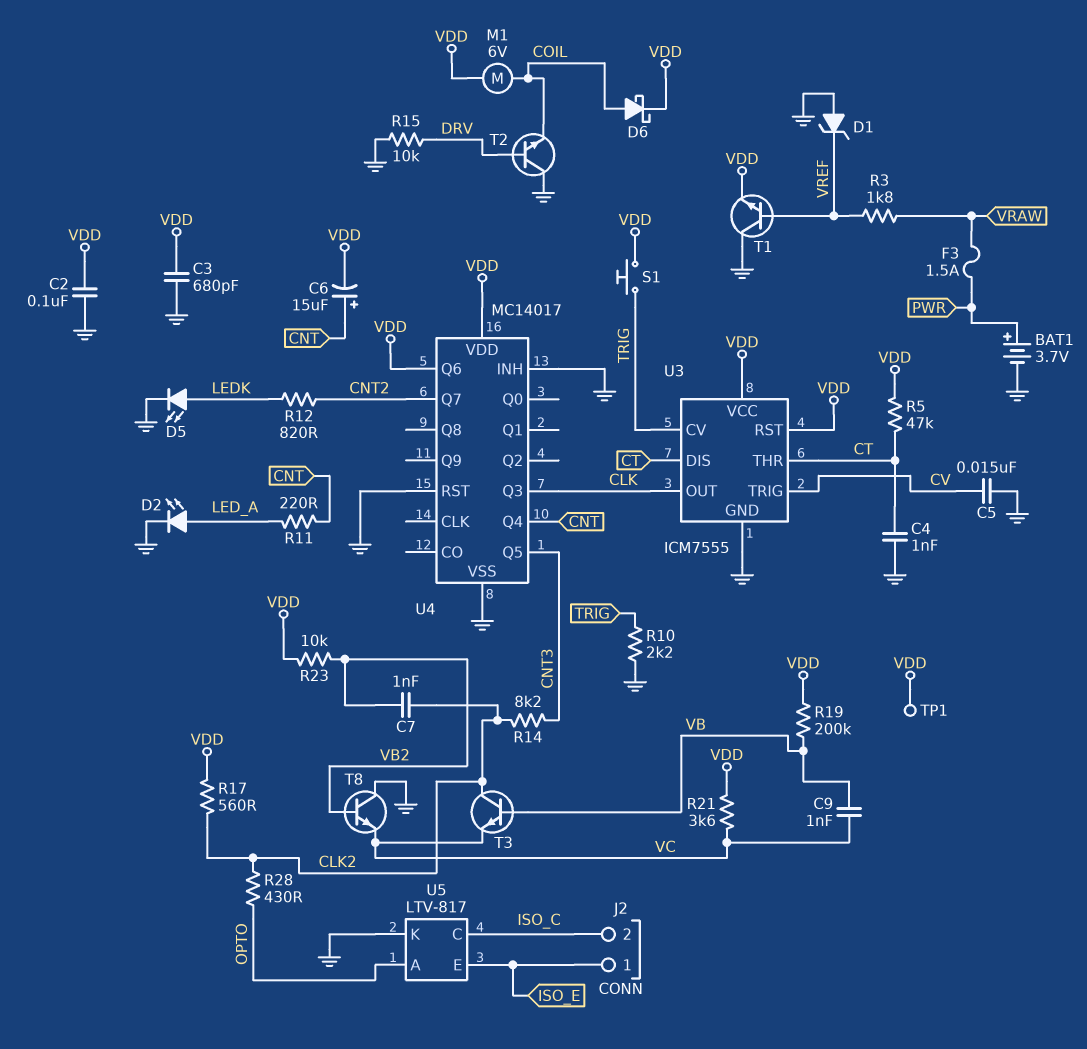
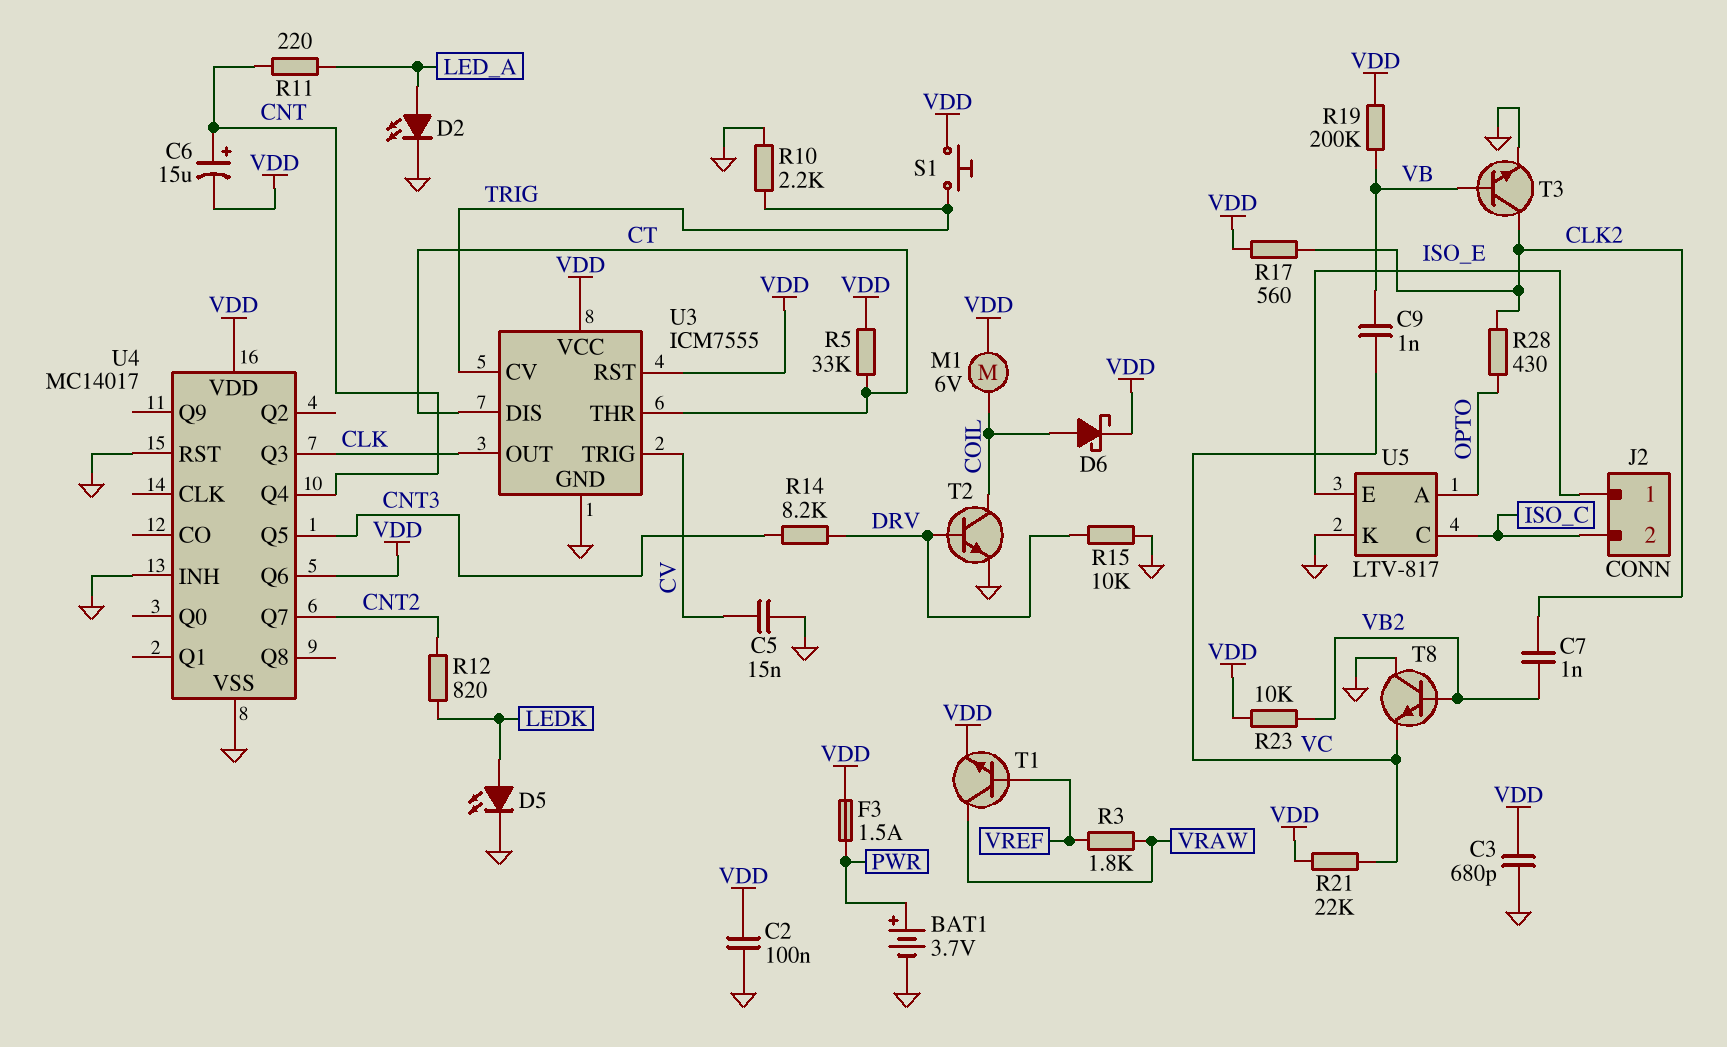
C4: 1nF (CT, GND) -> none
D1: zener (A GND, K VREF) -> none
F3: 1.5A (PWR, VRAW) -> 1.5A (PWR, VDD)
R5: 47k (CT, VDD) -> 33k (CT, VDD)
R14: 8.2k (CLK2, CNT3) -> 8.2k (CNT3, DRV)
R21: 3.6k (VC, VDD) -> 22k (VC, VDD)
T1: NPN (B VREF, C GND, E VDD) -> NPN (B VREF, C VRAW, E VDD)
T2: NPN (B DRV, C GND, E COIL) -> NPN (B DRV, C COIL, E GND)
T3: NPN (B VB, C CLK2, E VC) -> NPN (B VB, C CLK2, E GND)
TP1: test point (VDD) -> none

